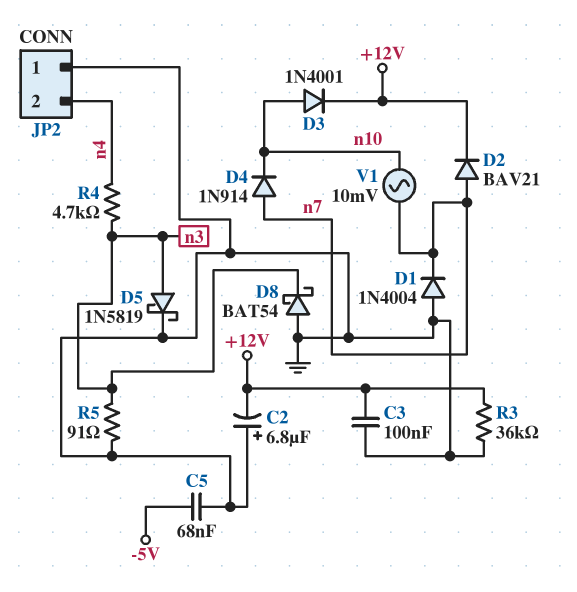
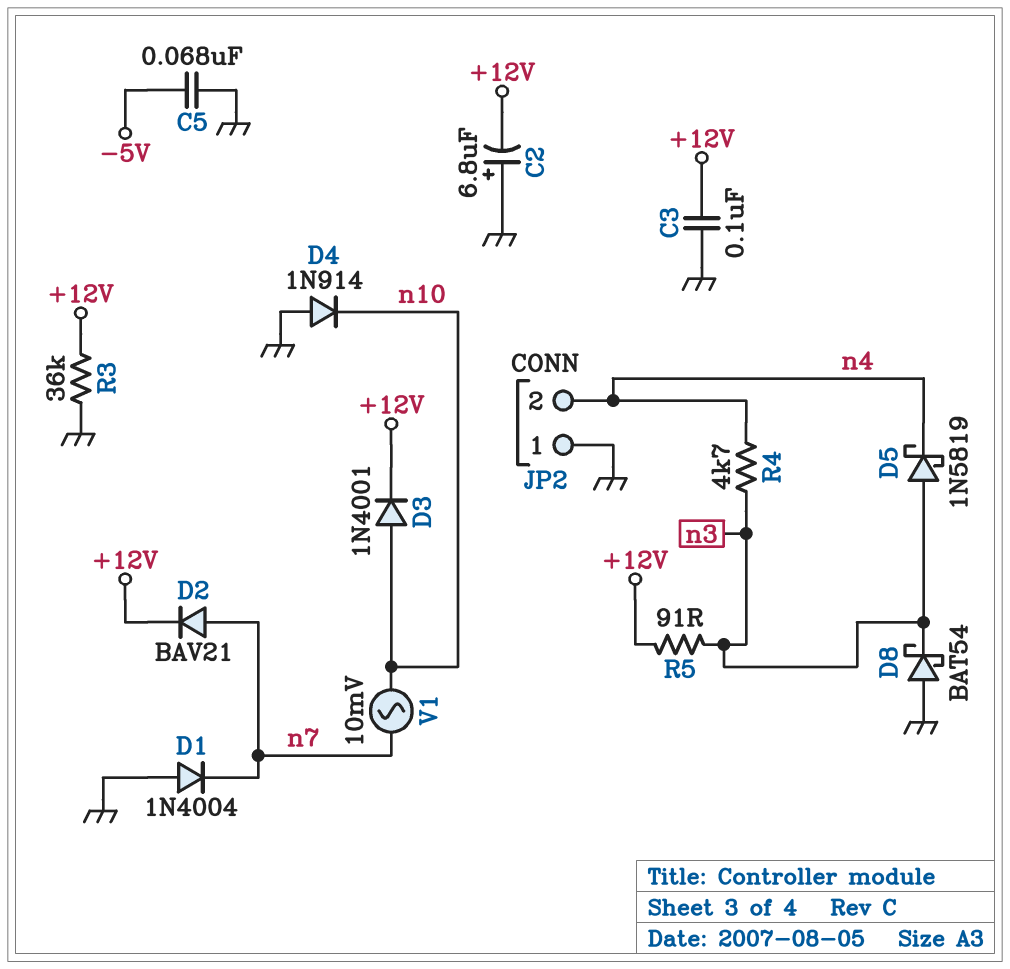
D4: diode 1N914 (A n7, K n10) -> diode 1N914 (A GND, K n10)
D5: schottky 1N5819 (A n3, K GND) -> schottky 1N5819 (A n3, K n4)
R5: 91 (GND, n3) -> 91 (+12V, n3)

